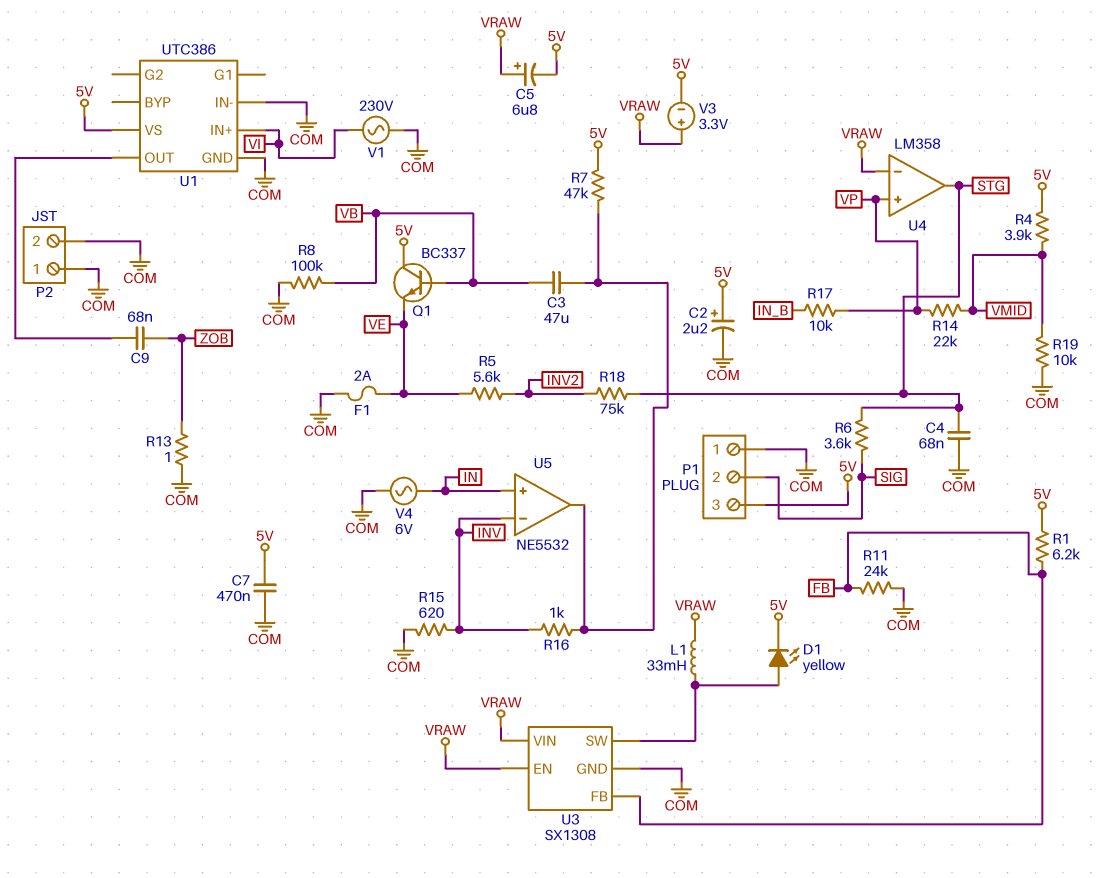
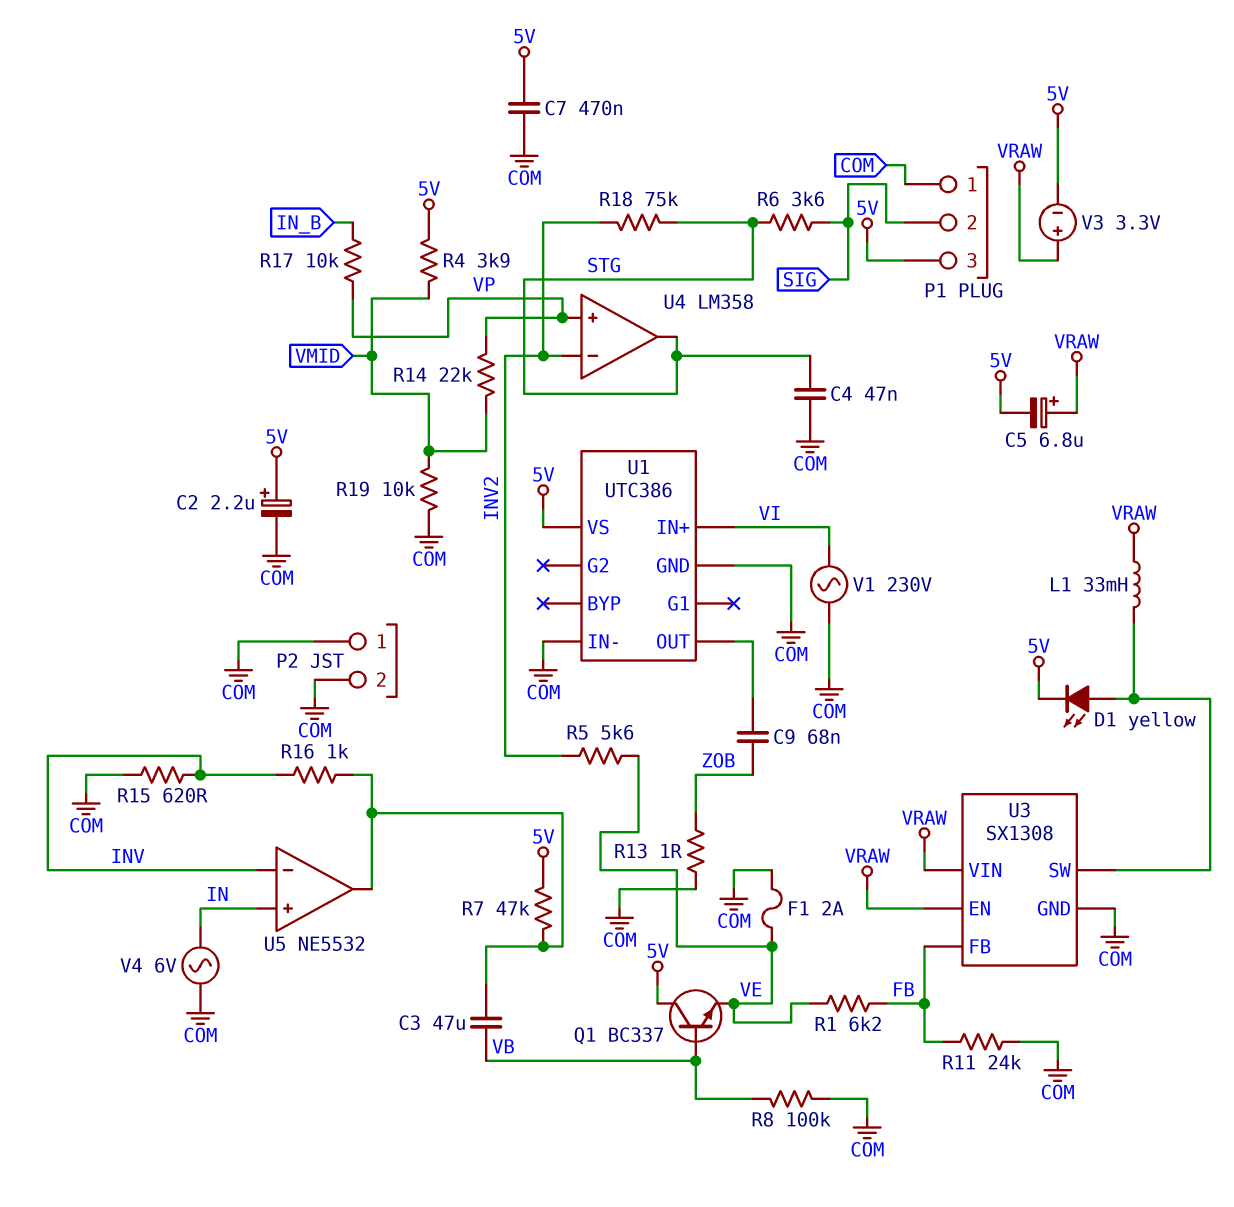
C4: 68nF (COM, STG) -> 47nF (COM, STG)
R1: 6.2k (5V, FB) -> 6.2k (FB, VE)
U4 pin in-: VRAW -> INV2

